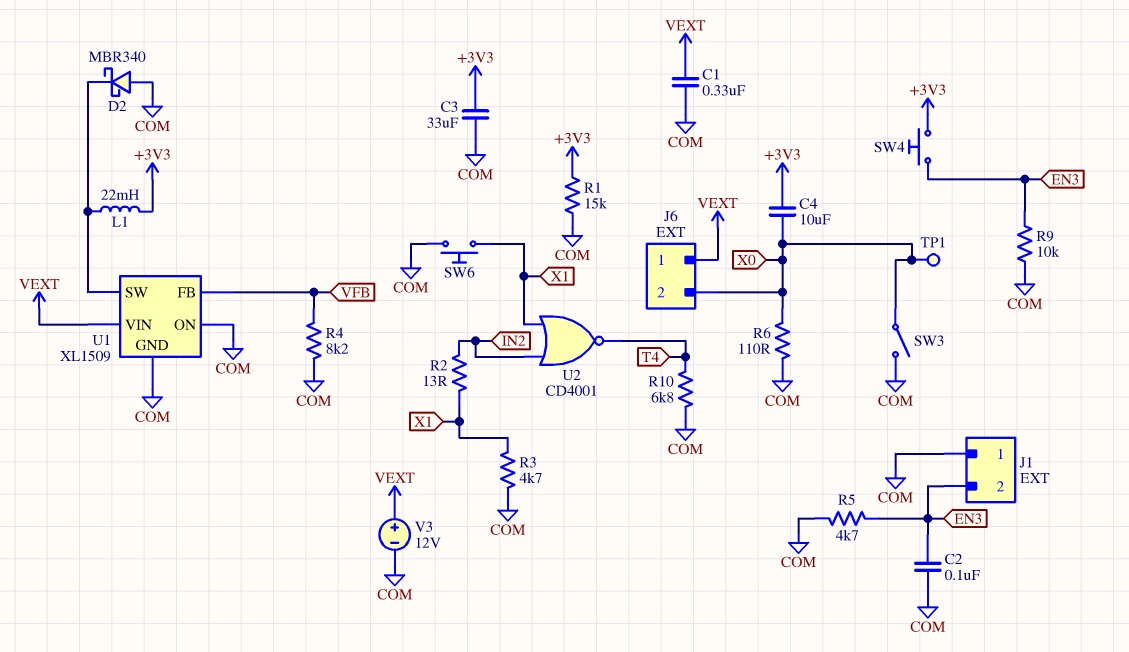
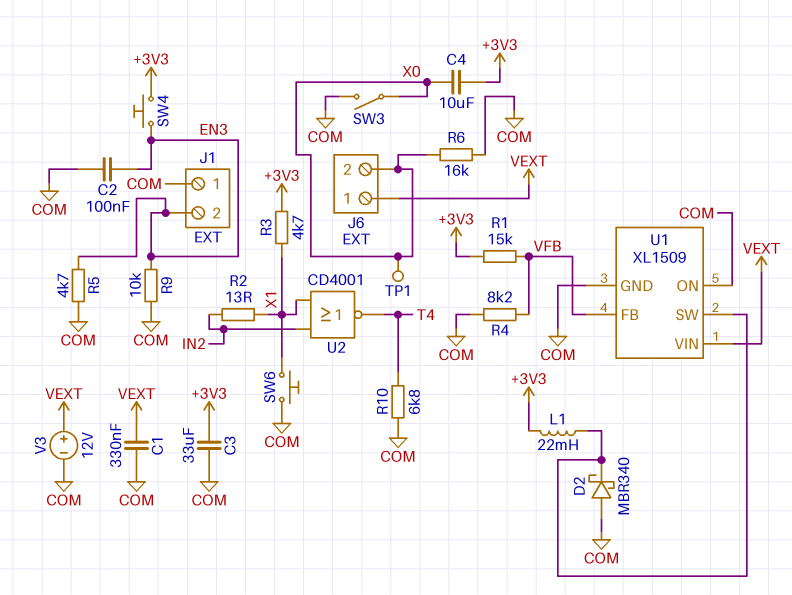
R1: 15k (+3V3, COM) -> 15k (+3V3, VFB)
R3: 4.7k (COM, X1) -> 4.7k (+3V3, X1)
R6: 110 (COM, X0) -> 16k (COM, X0)

